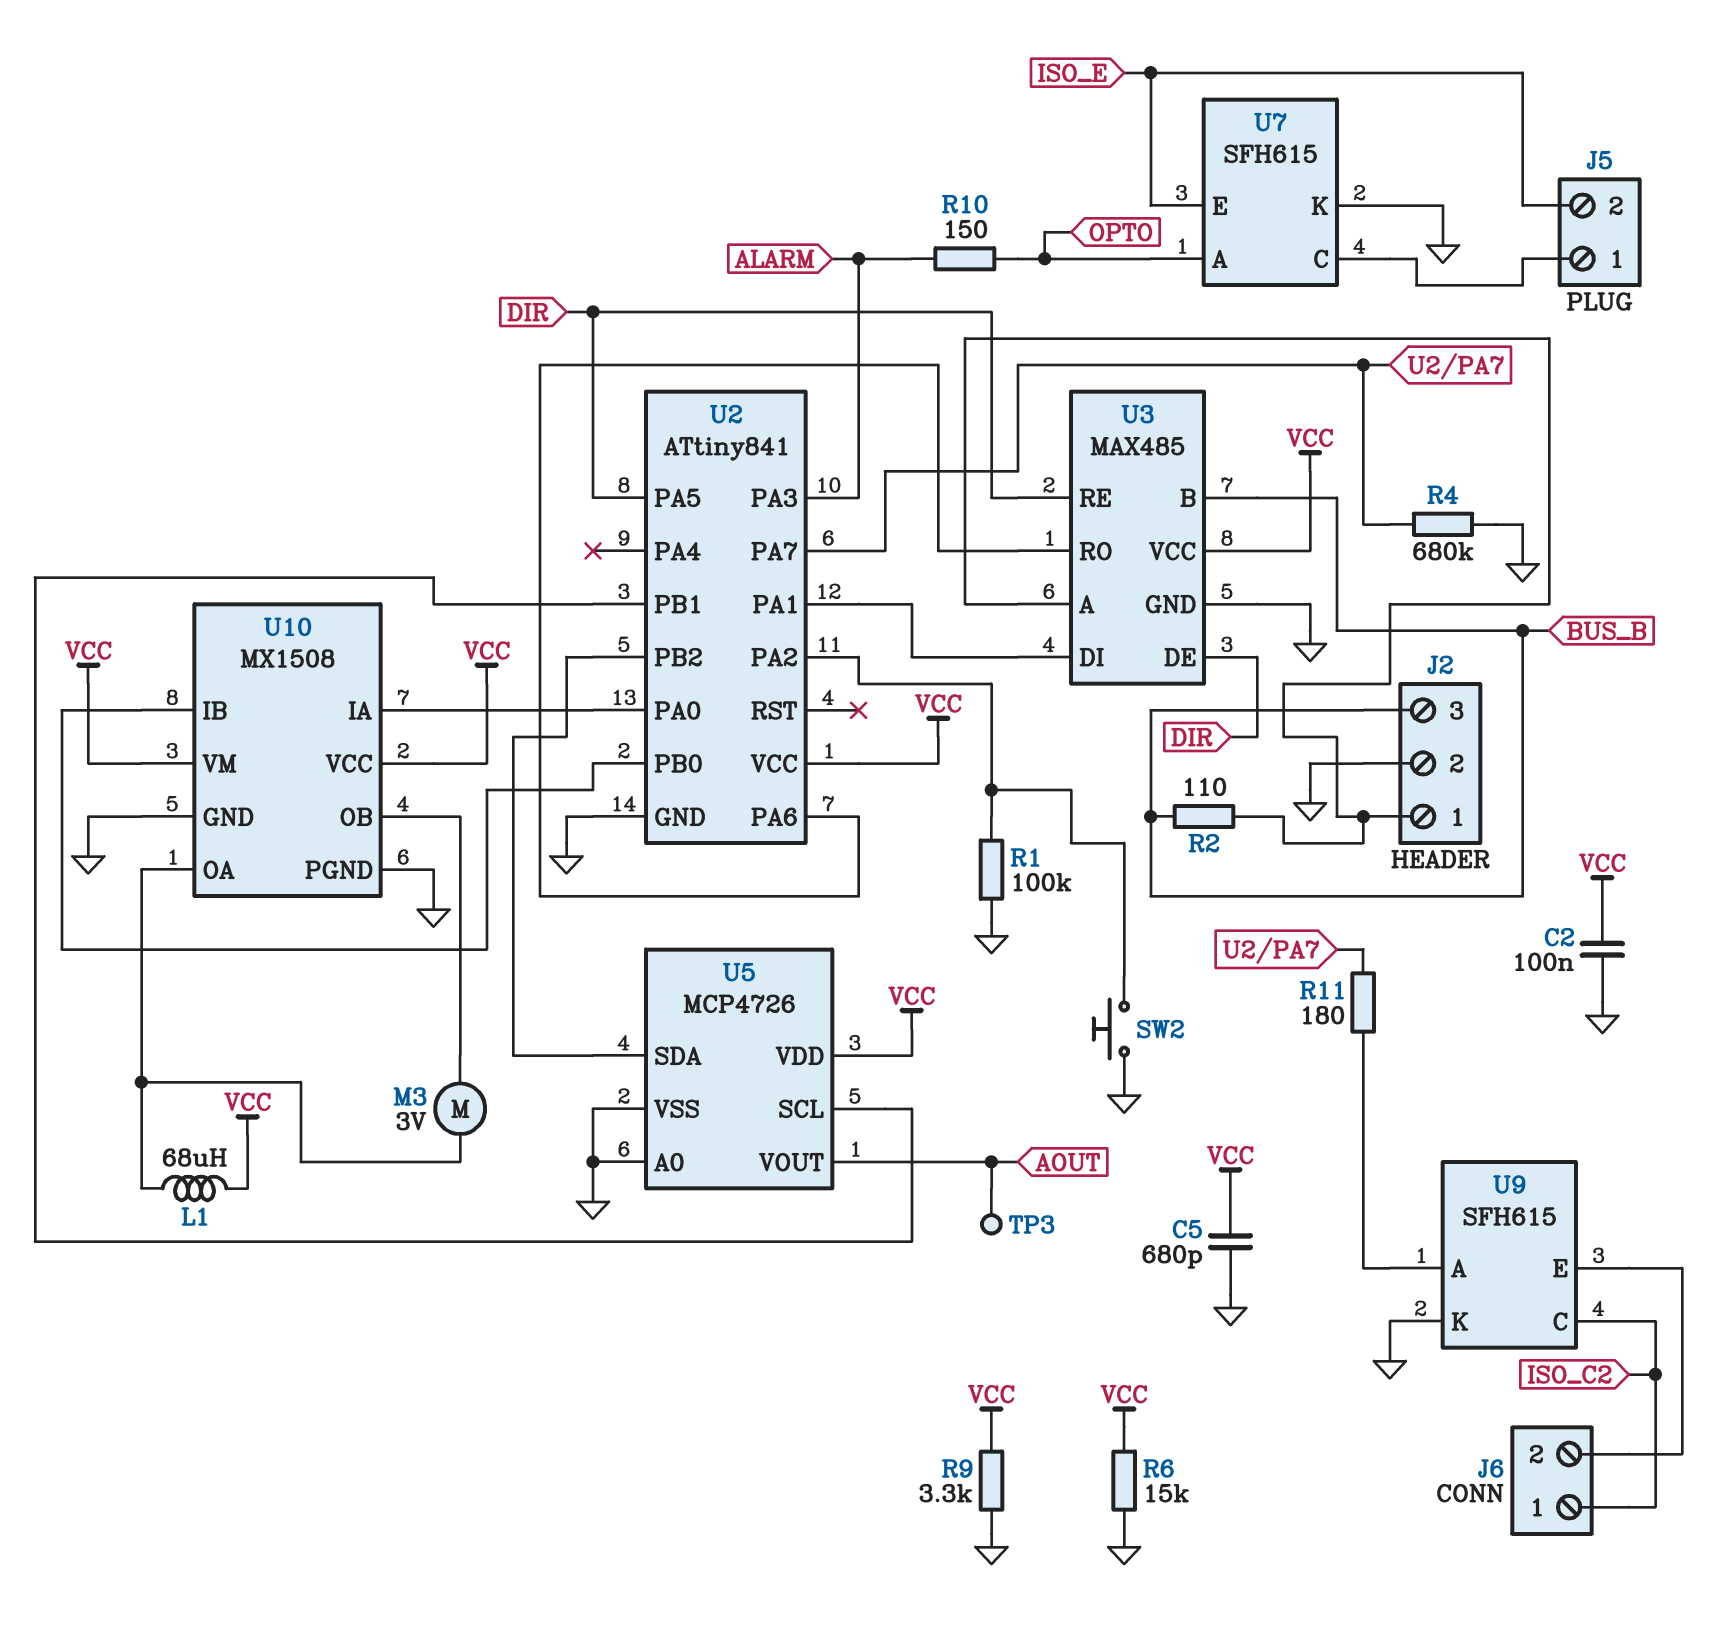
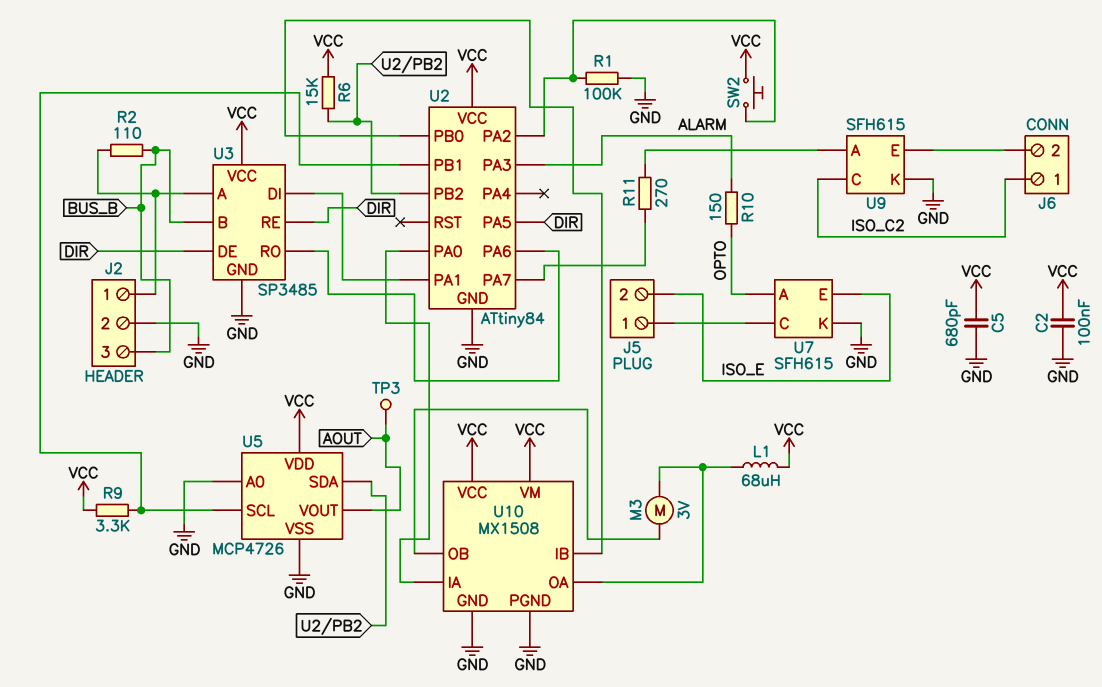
R4: 680k (GND, U2/PA7) -> none
R6: 15k (GND, VCC) -> 15k (U2/PB2, VCC)
R9: 3.3k (GND, VCC) -> 3.3k (U2/PB1, VCC)
R11: 180 (U2/PA7, U9/A) -> 270 (U2/PA7, U9/A)
SW2: button (GND, U2/PA2) -> button (U2/PA2, VCC)
U2: ATtiny841 -> ATtiny84
U3: MAX485 -> SP3485

